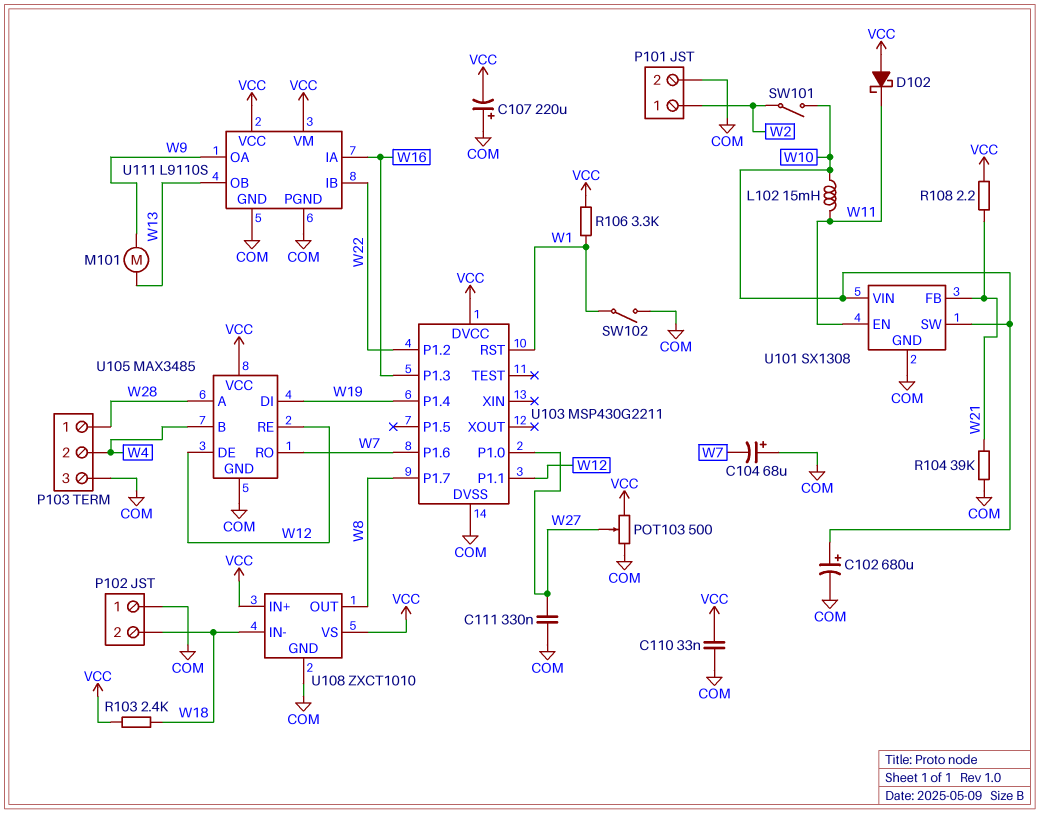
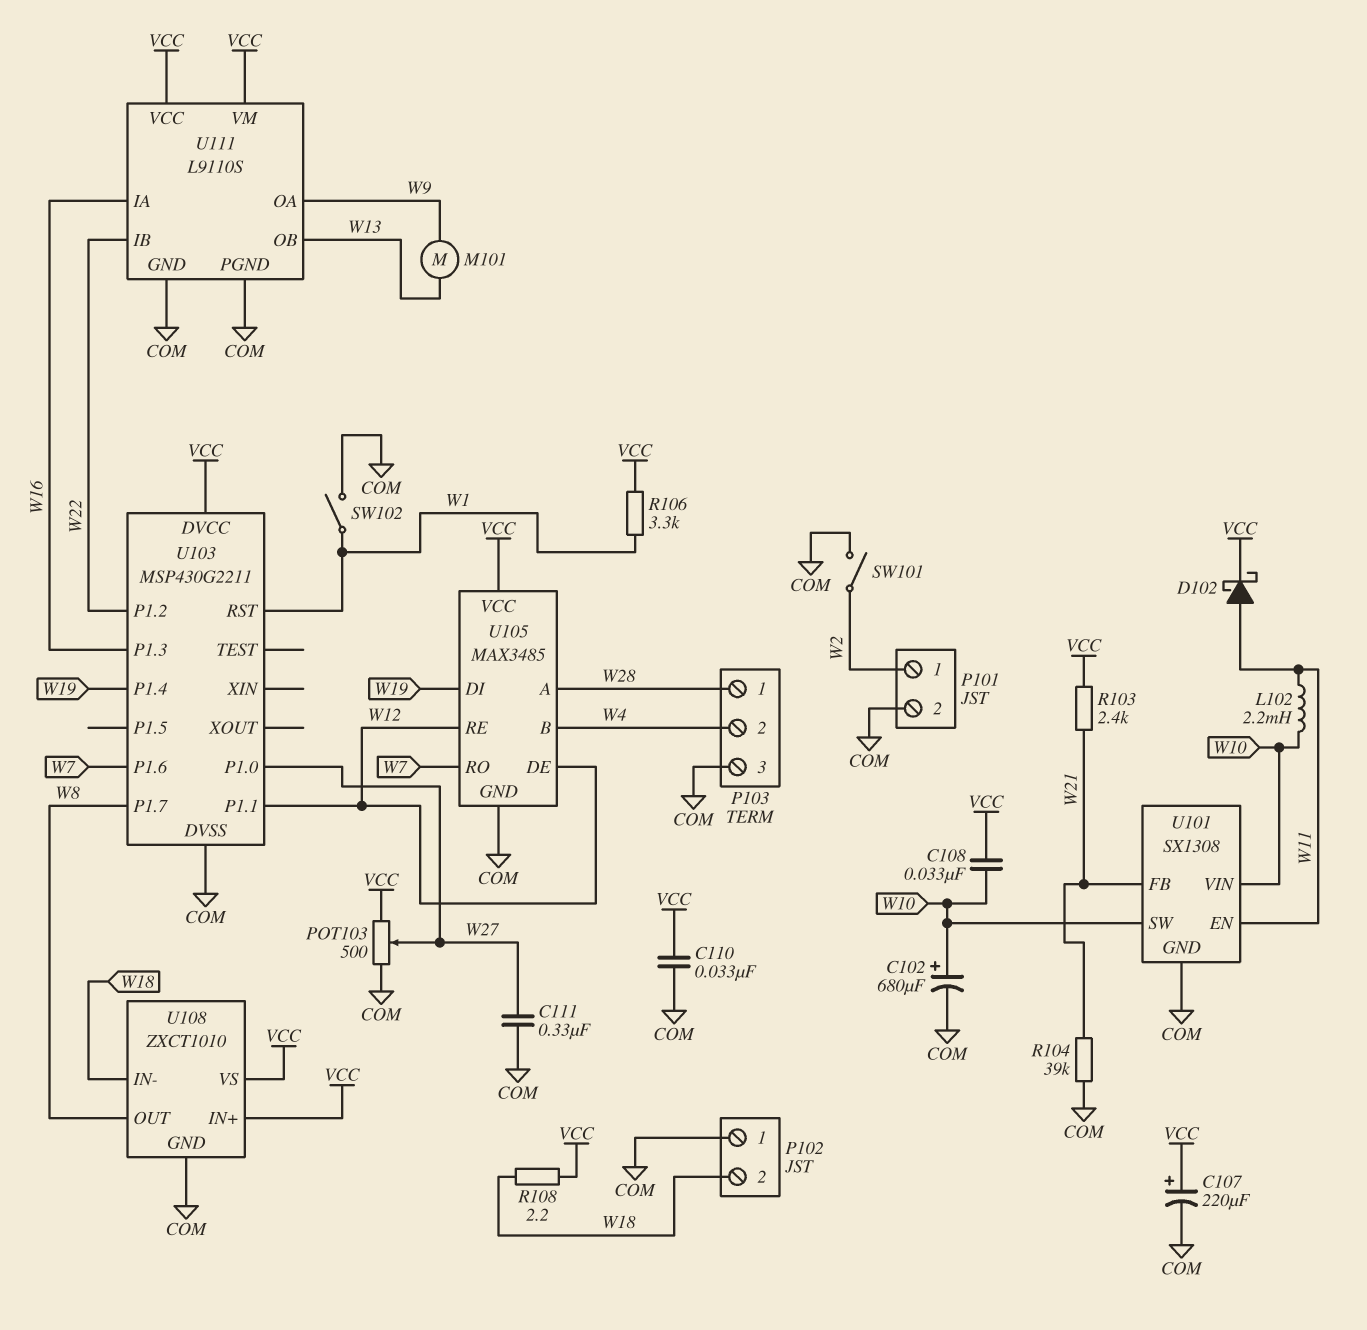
C104: 68uF (plus COM, minus W7) -> none
C107: 220uF (plus COM, minus VCC) -> 220uF (plus VCC, minus COM)
C108: none -> 33nF (VCC, W10)
D102: schottky (A VCC, K W11) -> schottky (A W11, K VCC)
L102: 15mH (W10, W11) -> 2.2mH (W10, W11)
R103: 2.4k (VCC, W18) -> 2.4k (VCC, W21)
R108: 2.2 (VCC, W21) -> 2.2 (VCC, W18)
SW101: switch (W2, W10) -> switch (COM, W2)

